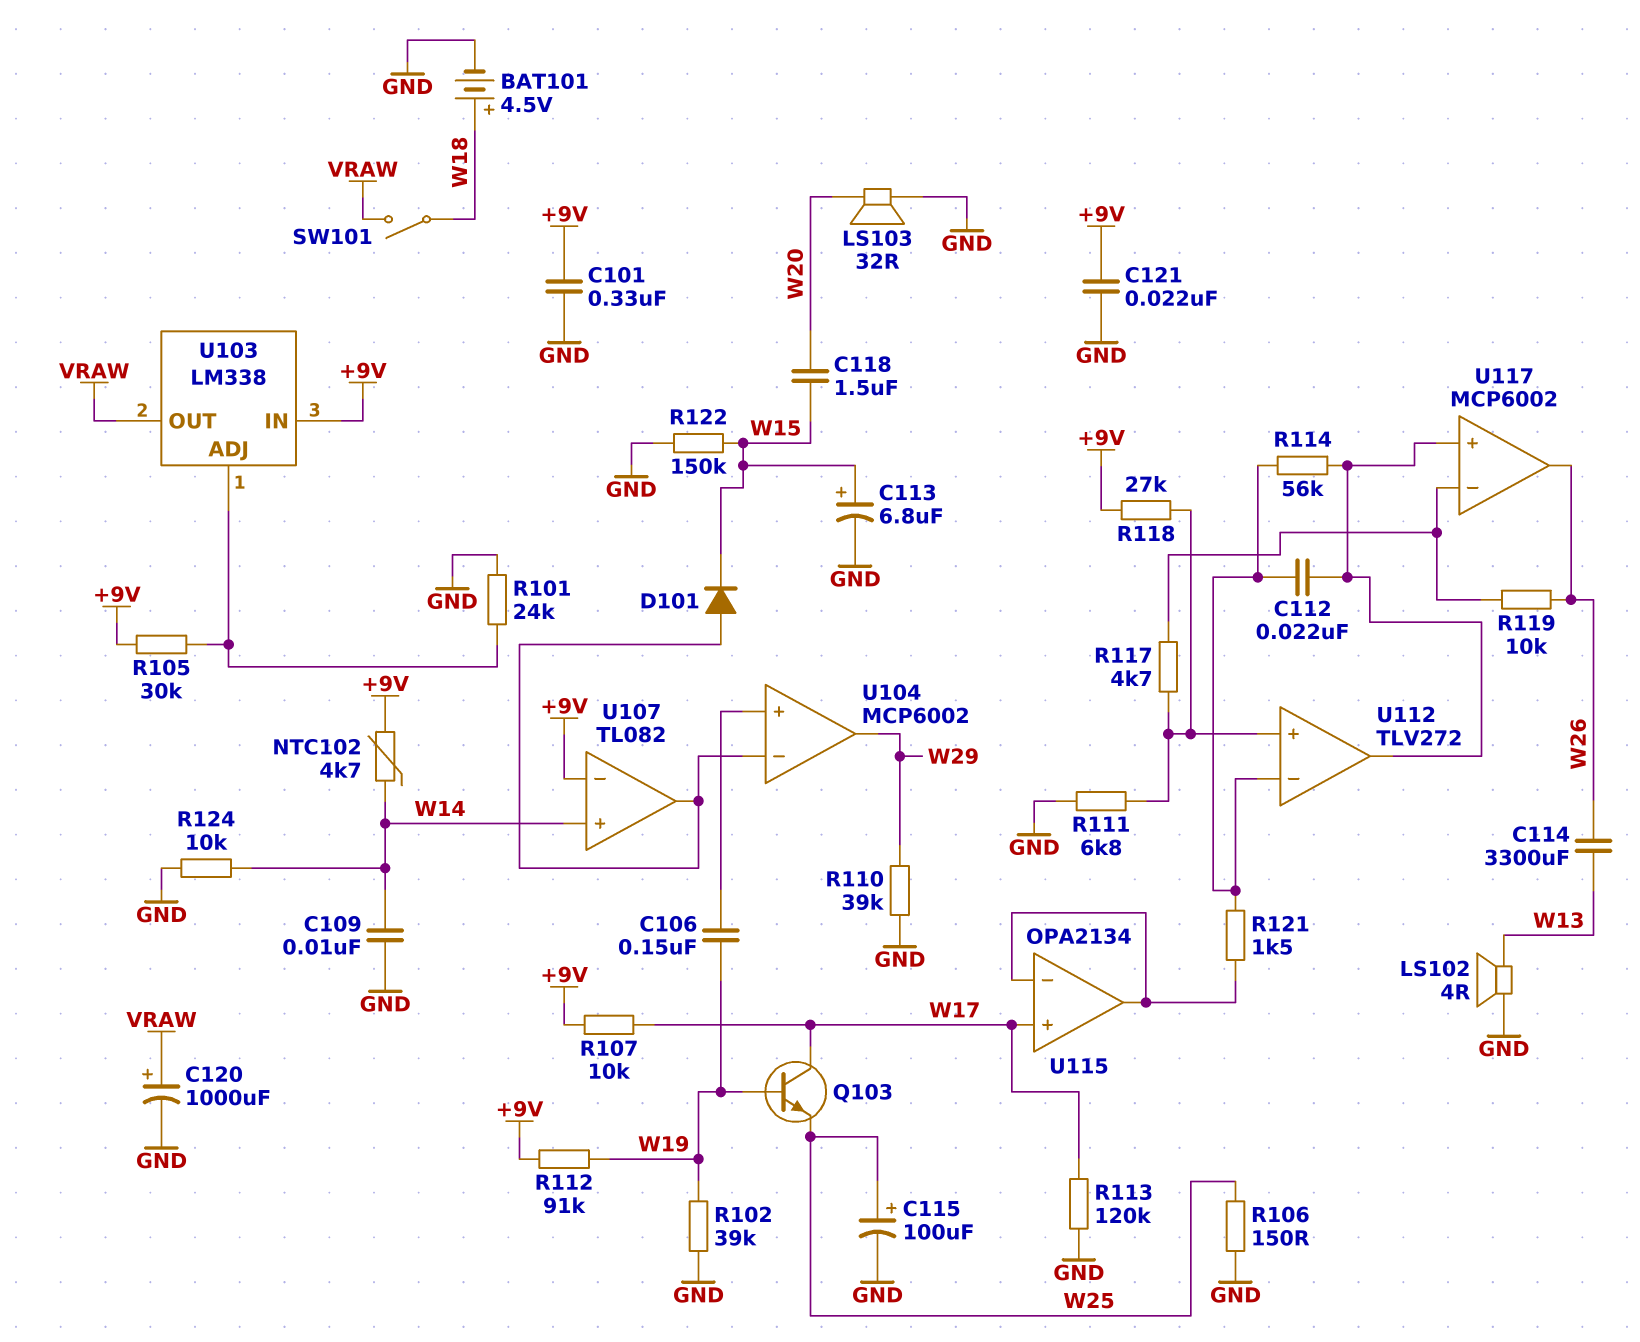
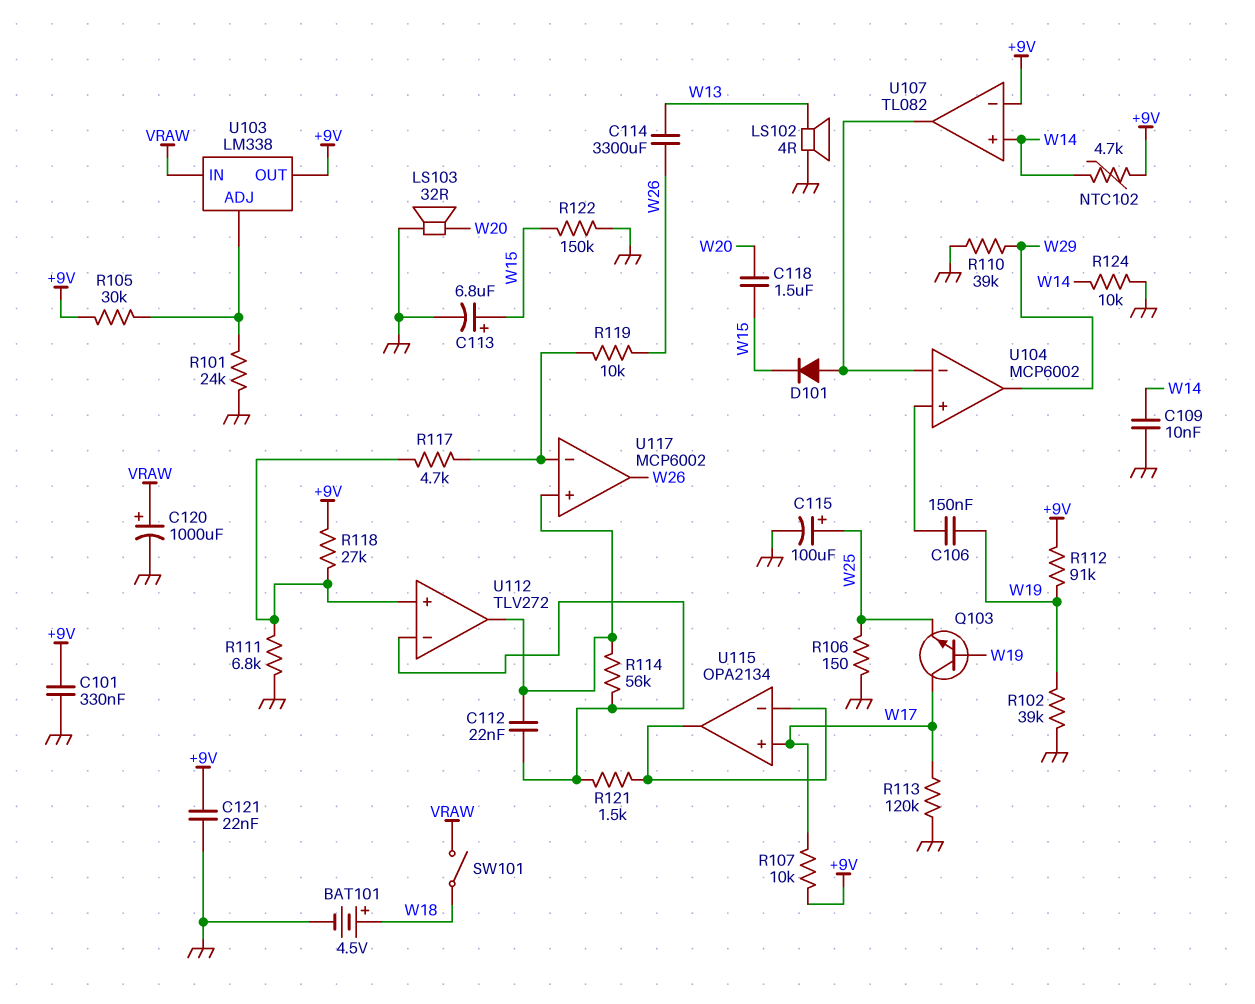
U103 pin IN: +9V -> VRAW
U103 pin OUT: VRAW -> +9V

